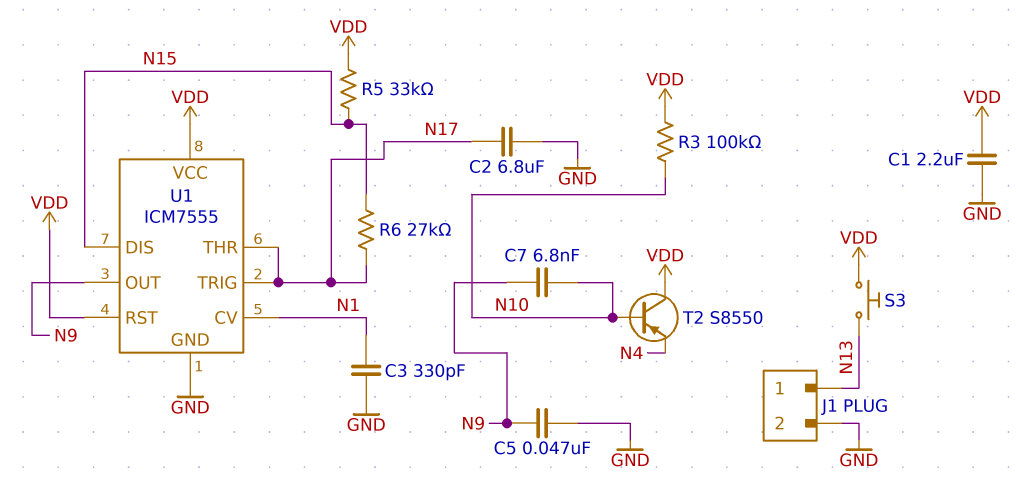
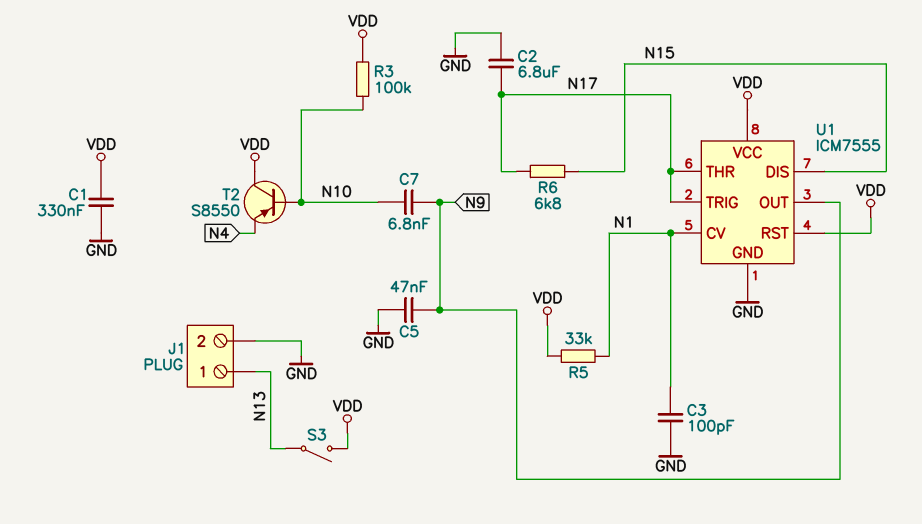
C1: 2.2uF (GND, VDD) -> 330nF (GND, VDD)
C3: 330pF (GND, N1) -> 100pF (GND, N1)
R5: 33k (N15, VDD) -> 33k (N1, VDD)
R6: 27k (N15, N17) -> 6.8k (N15, N17)
S3: button (N13, VDD) -> switch (N13, VDD)

